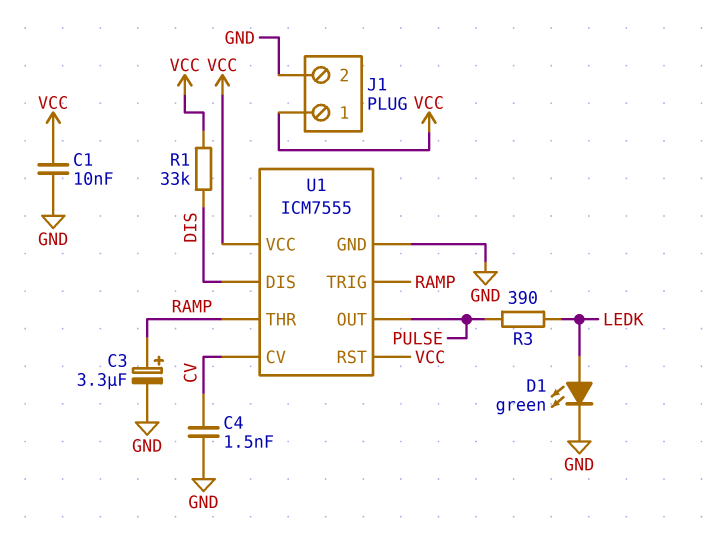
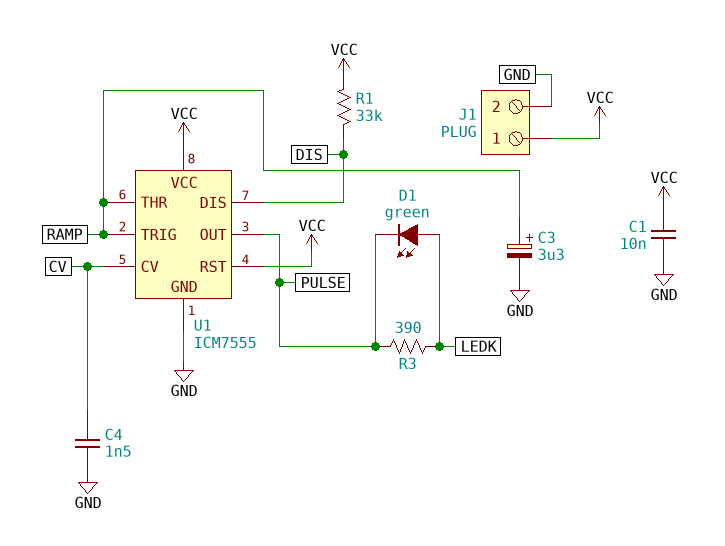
D1: LED green (A LEDK, K GND) -> LED green (A LEDK, K PULSE)

